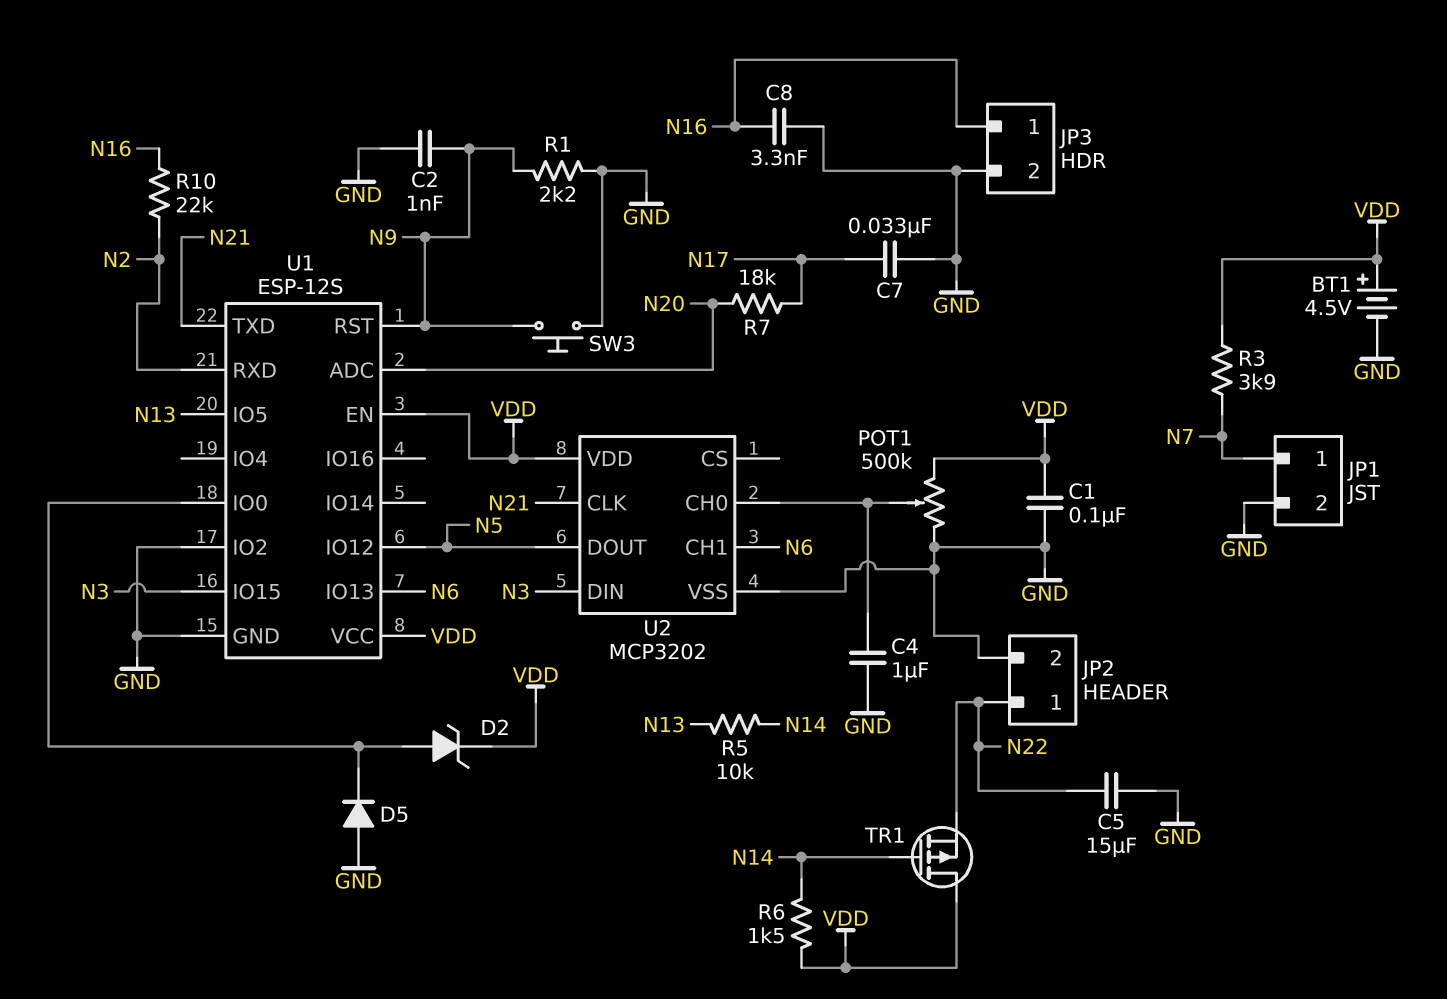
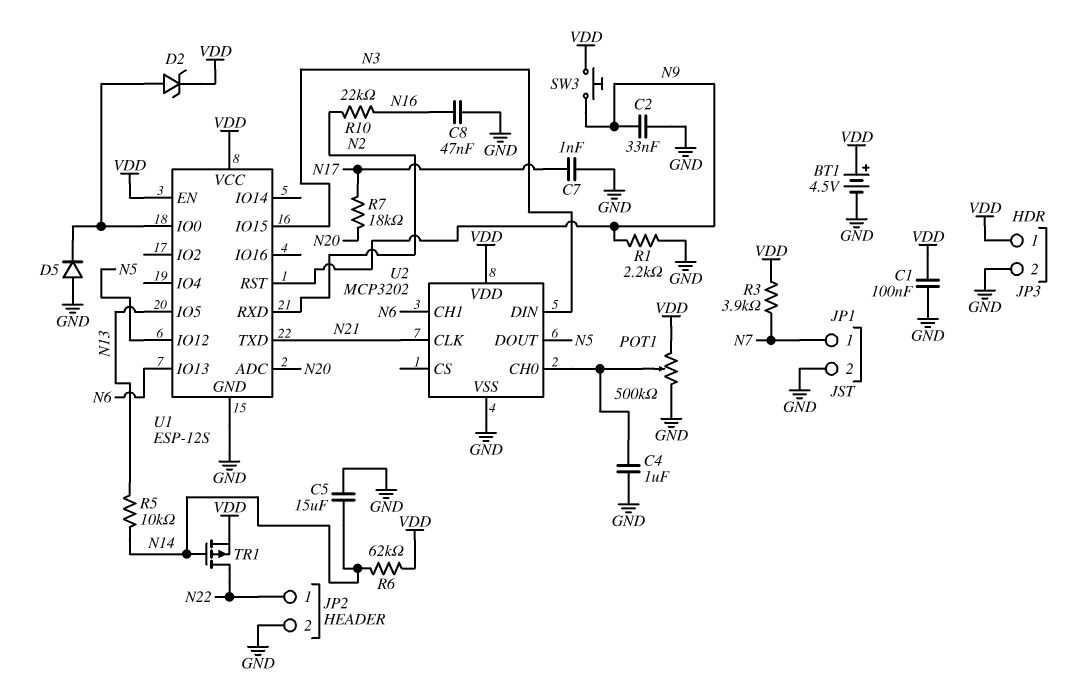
C2: 1nF (GND, N9) -> 33nF (GND, N9)
C5: 15uF (GND, N22) -> 15uF (GND, N14)
C7: 33nF (GND, N17) -> 1nF (GND, N17)
C8: 3.3nF (GND, N16) -> 47nF (GND, N16)
JP3 pin 1: N16 -> VDD
R6: 1.5k (N14, VDD) -> 62k (N14, VDD)
SW3: button (GND, N9) -> button (N9, VDD)
TR1: PMOS (G N14, D VDD, S N22) -> PMOS (G N14, D N22, S VDD)
U1 pin IO2: GND -> none

